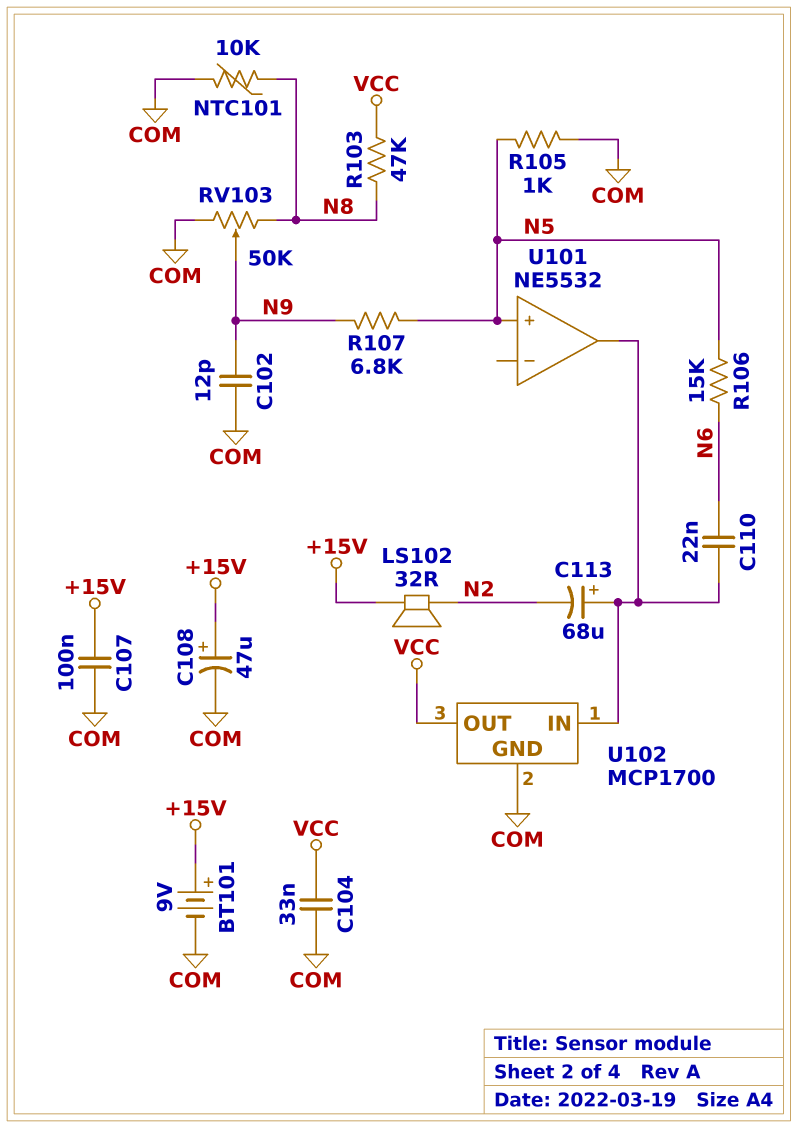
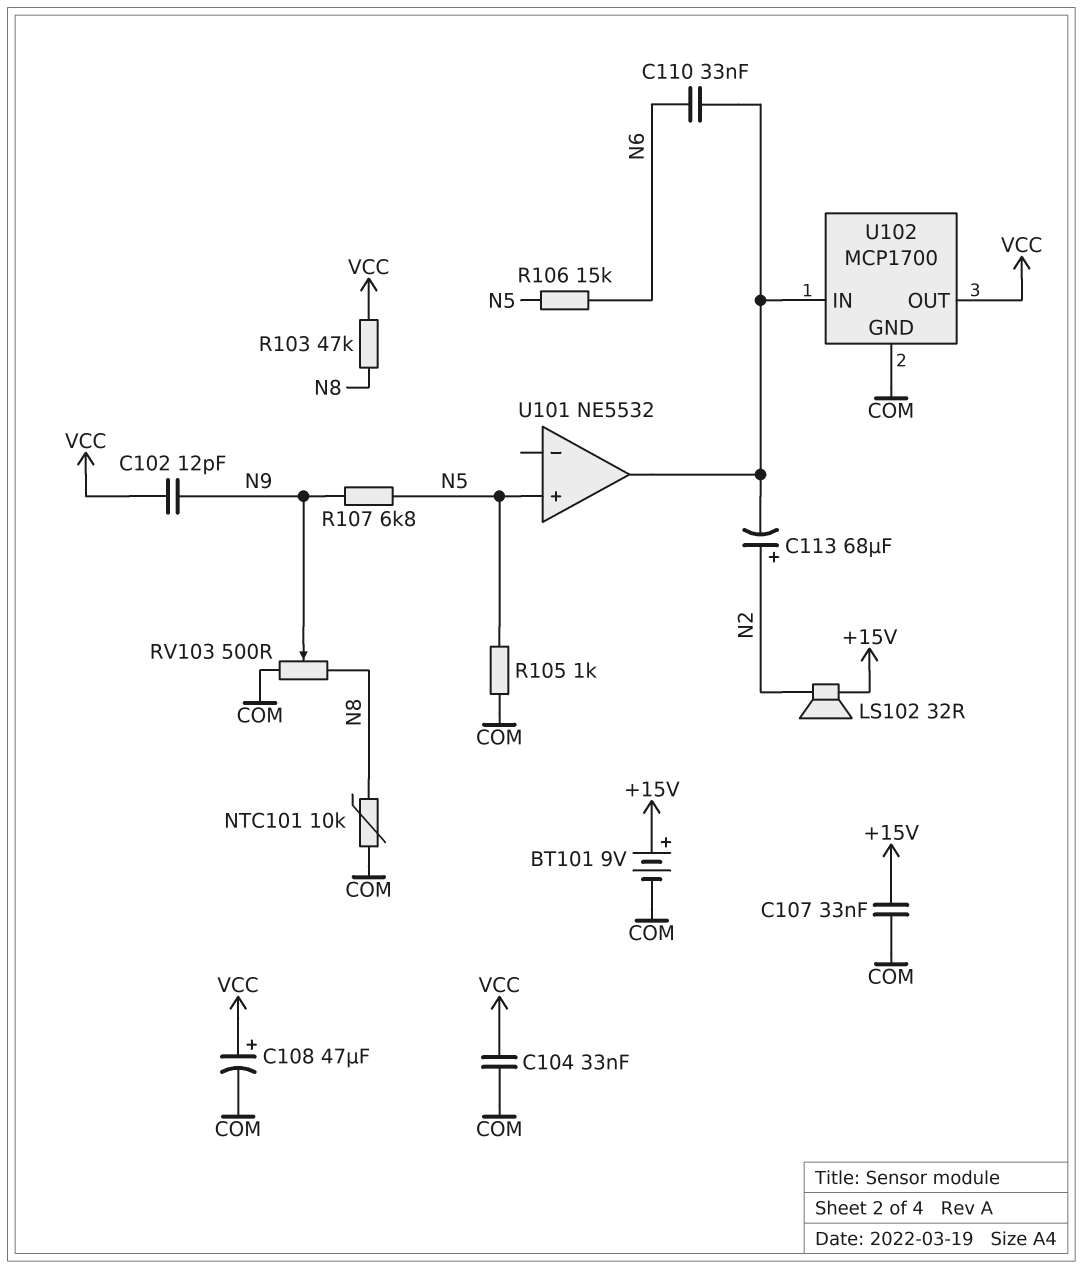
C102: 12pF (COM, N9) -> 12pF (N9, VCC)
C107: 100nF (+15V, COM) -> 33nF (+15V, COM)
C108: 47uF (plus +15V, minus COM) -> 47uF (plus VCC, minus COM)
C110: 22nF (N6, U101/out) -> 33nF (N6, U101/out)
C113: 68uF (plus U101/out, minus N2) -> 68uF (plus N2, minus U101/out)
RV103: 50k (COM, N8, wiper N9) -> 500 (COM, N8, wiper N9)

